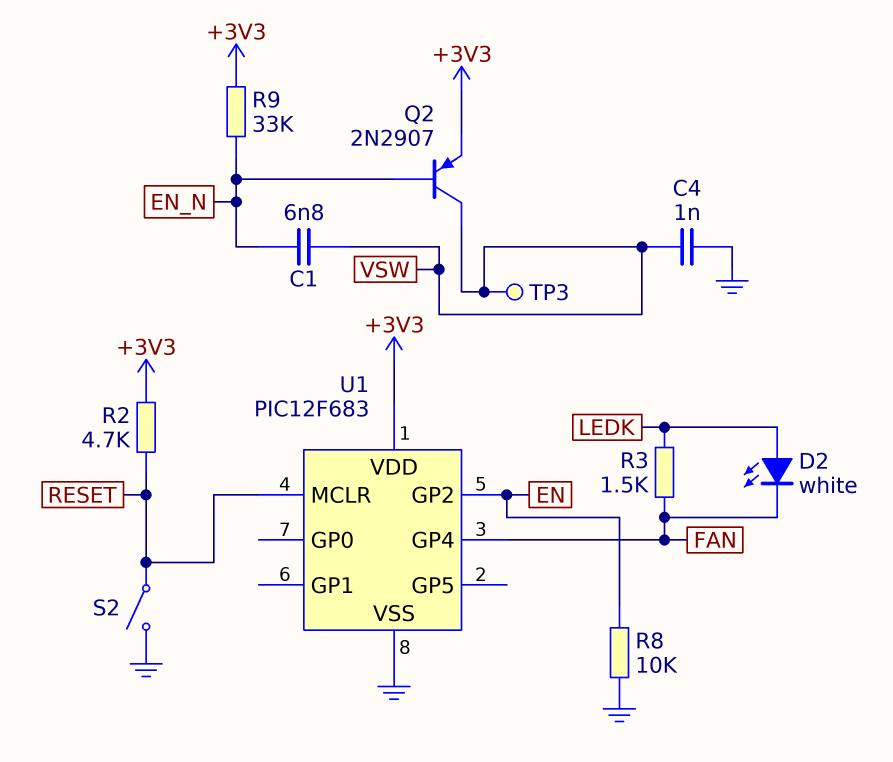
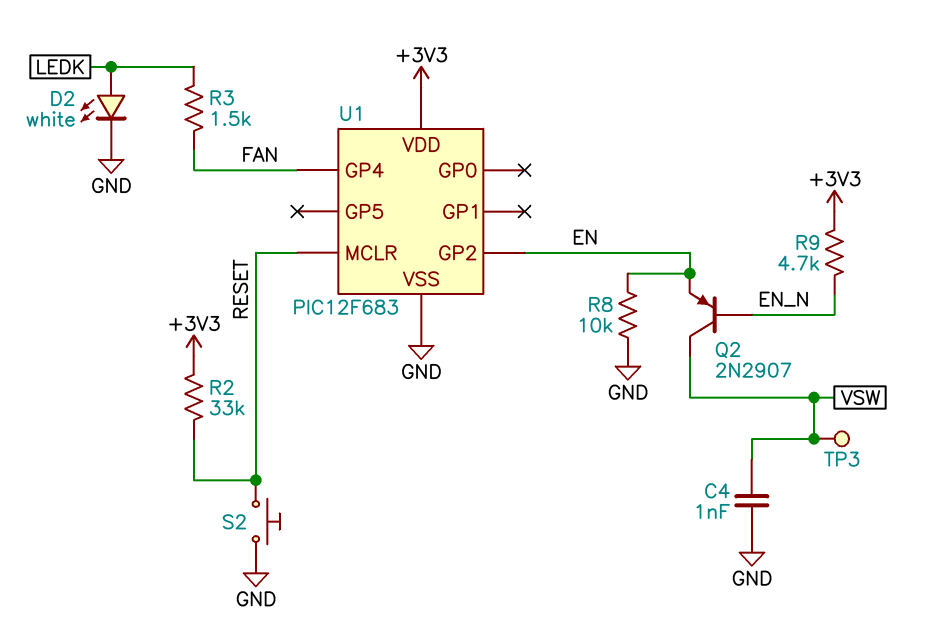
C1: 6.8nF (EN_N, VSW) -> none
D2: LED white (A LEDK, K FAN) -> LED white (A LEDK, K GND)
Q2: PNP 2N2907 (B EN_N, C VSW, E +3V3) -> PNP 2N2907 (B EN_N, C VSW, E EN)
R2: 4.7k (+3V3, RESET) -> 33k (+3V3, RESET)
R9: 33k (+3V3, EN_N) -> 4.7k (+3V3, EN_N)
S2: switch (GND, RESET) -> button (GND, RESET)

